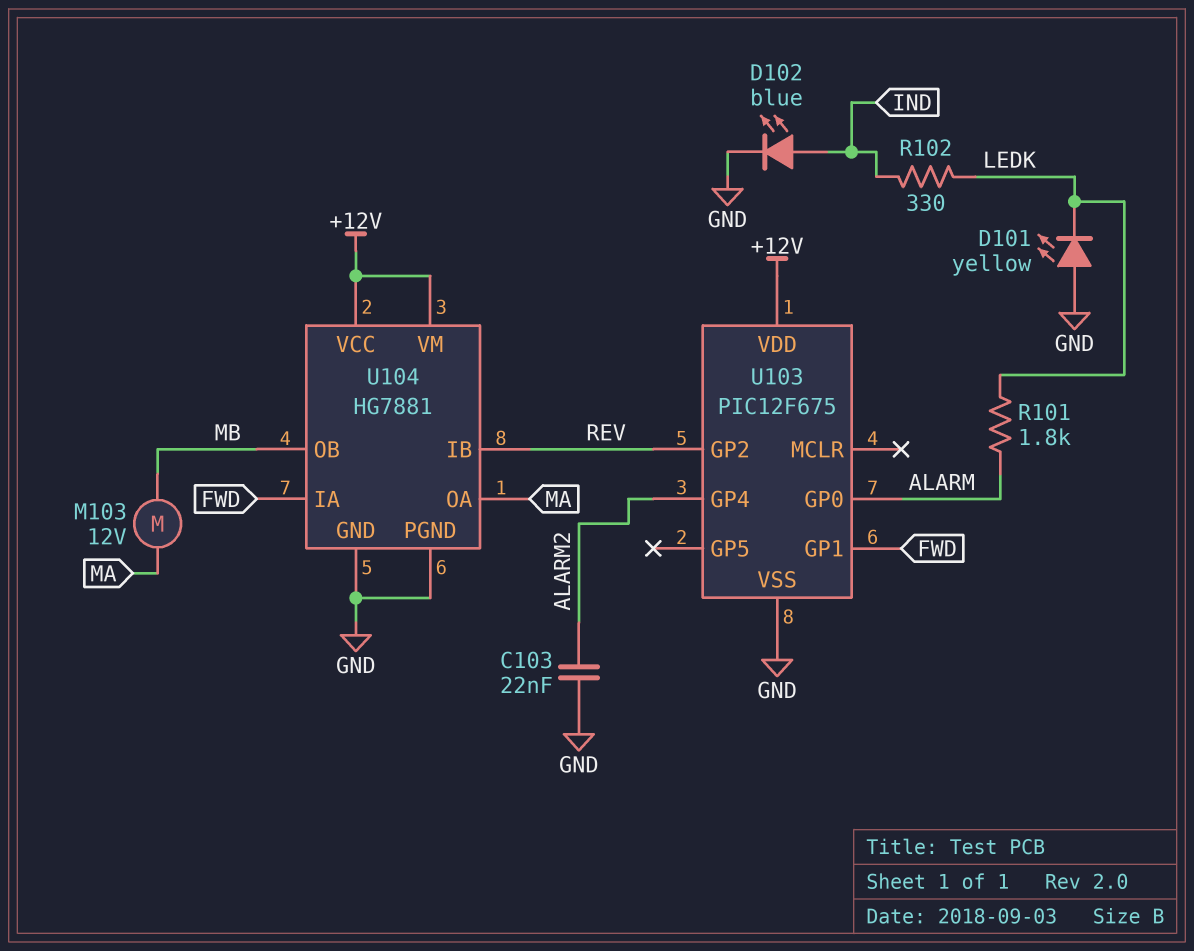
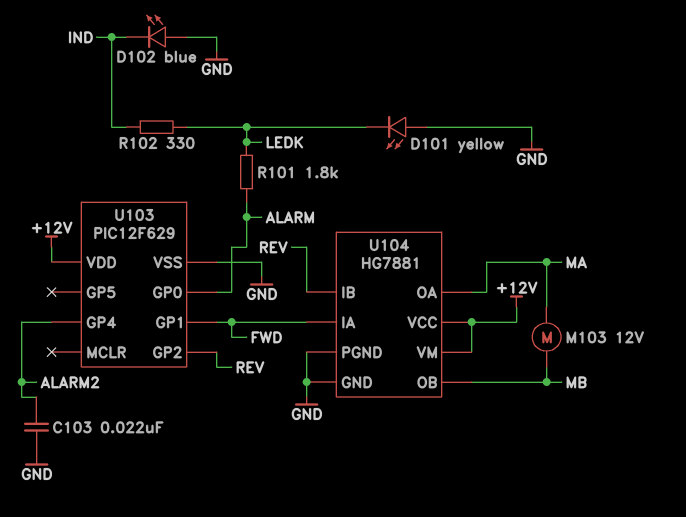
D102: LED blue (A IND, K GND) -> LED blue (A GND, K IND)
U103: PIC12F675 -> PIC12F629

